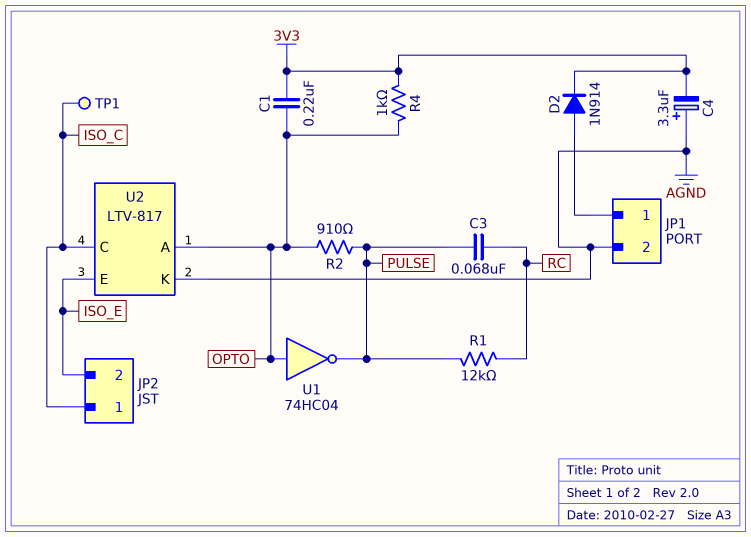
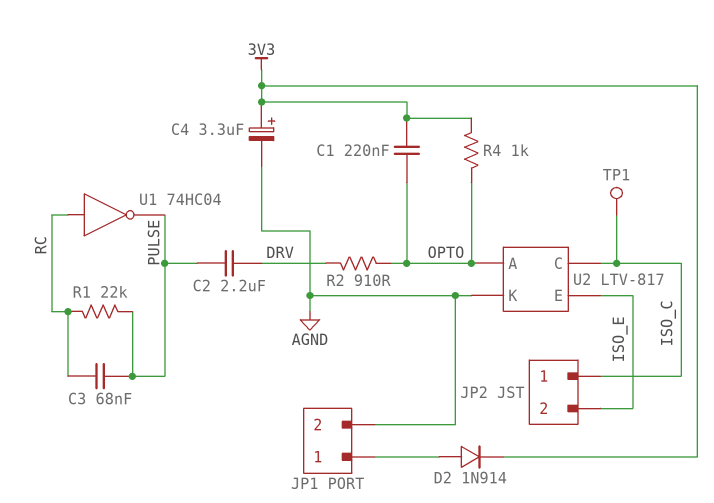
C2: none -> 2.2uF (DRV, PULSE)
C4: 3.3uF (plus AGND, minus 3V3) -> 3.3uF (plus 3V3, minus AGND)
R1: 12k (PULSE, RC) -> 22k (PULSE, RC)
R2: 910 (OPTO, PULSE) -> 910 (DRV, OPTO)
U1: NOT 74HC04 (in OPTO, out PULSE) -> NOT 74HC04 (in RC, out PULSE)

